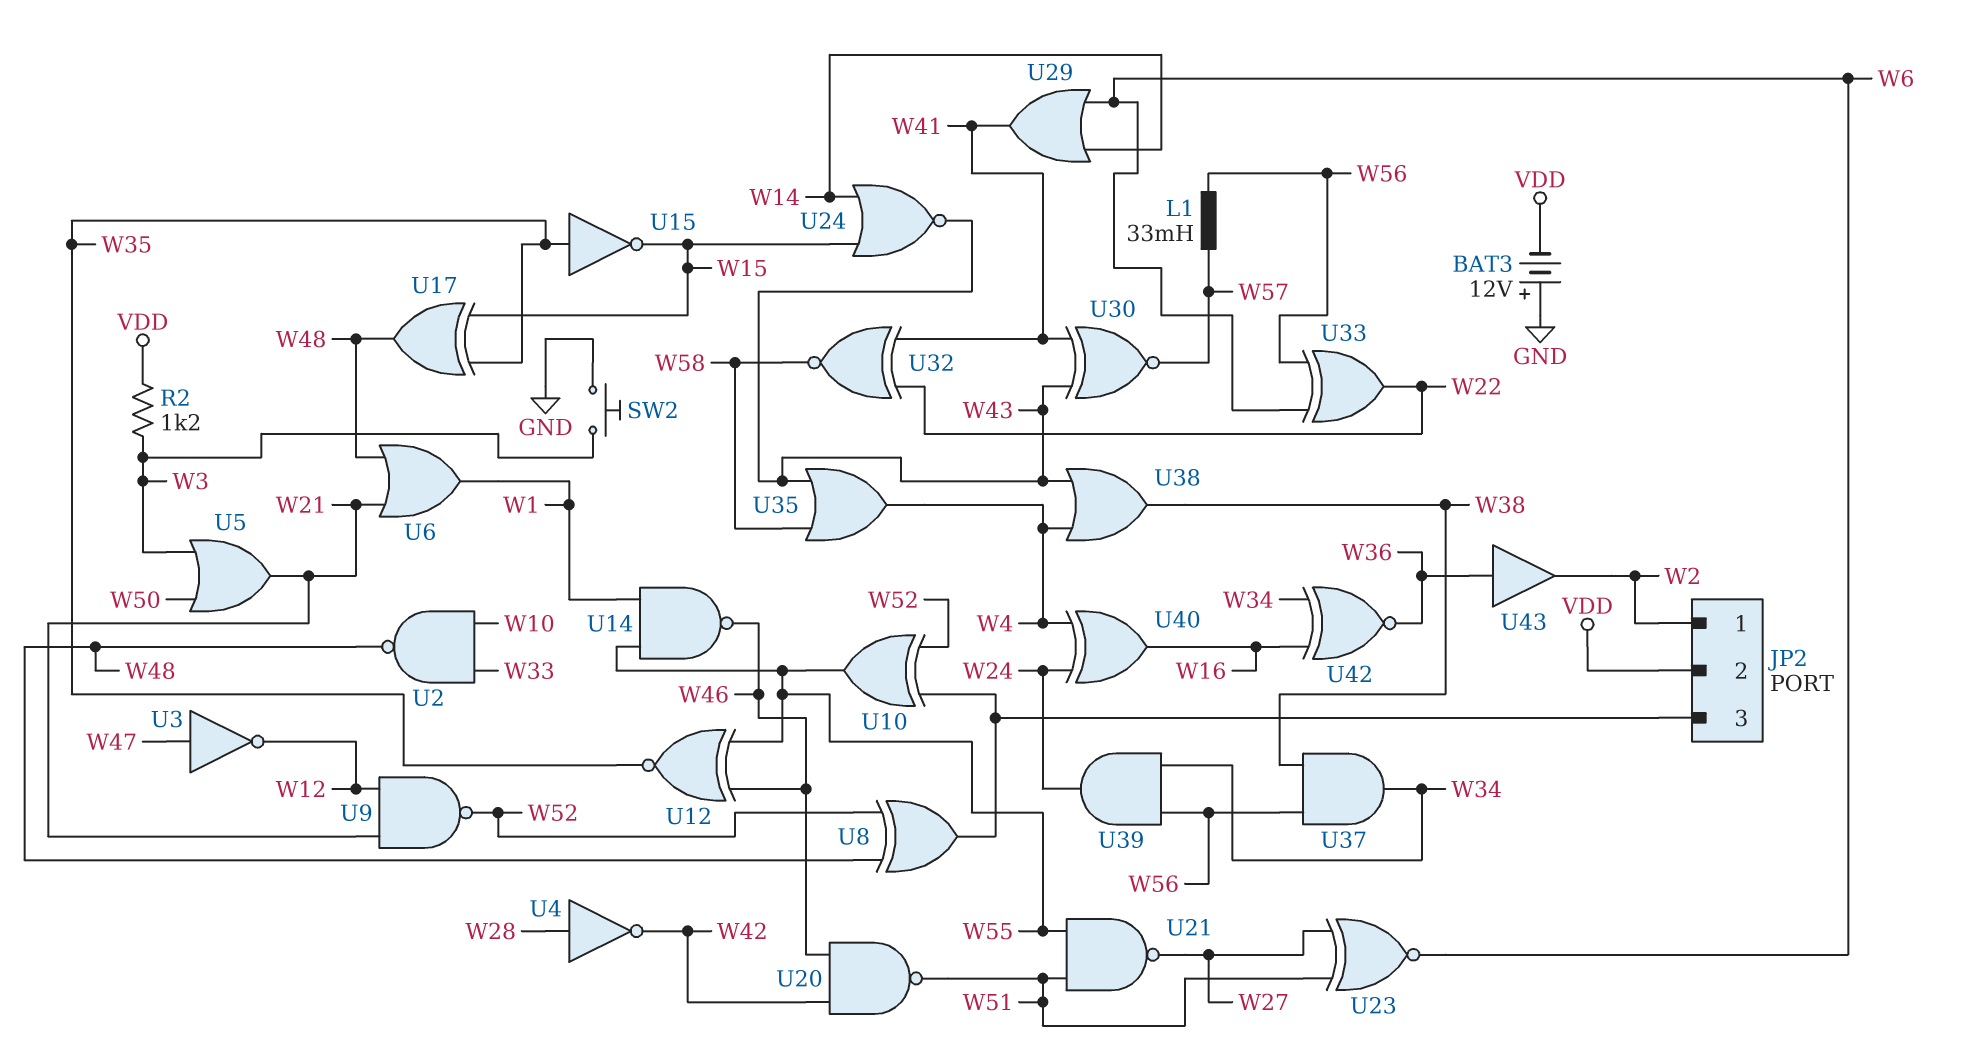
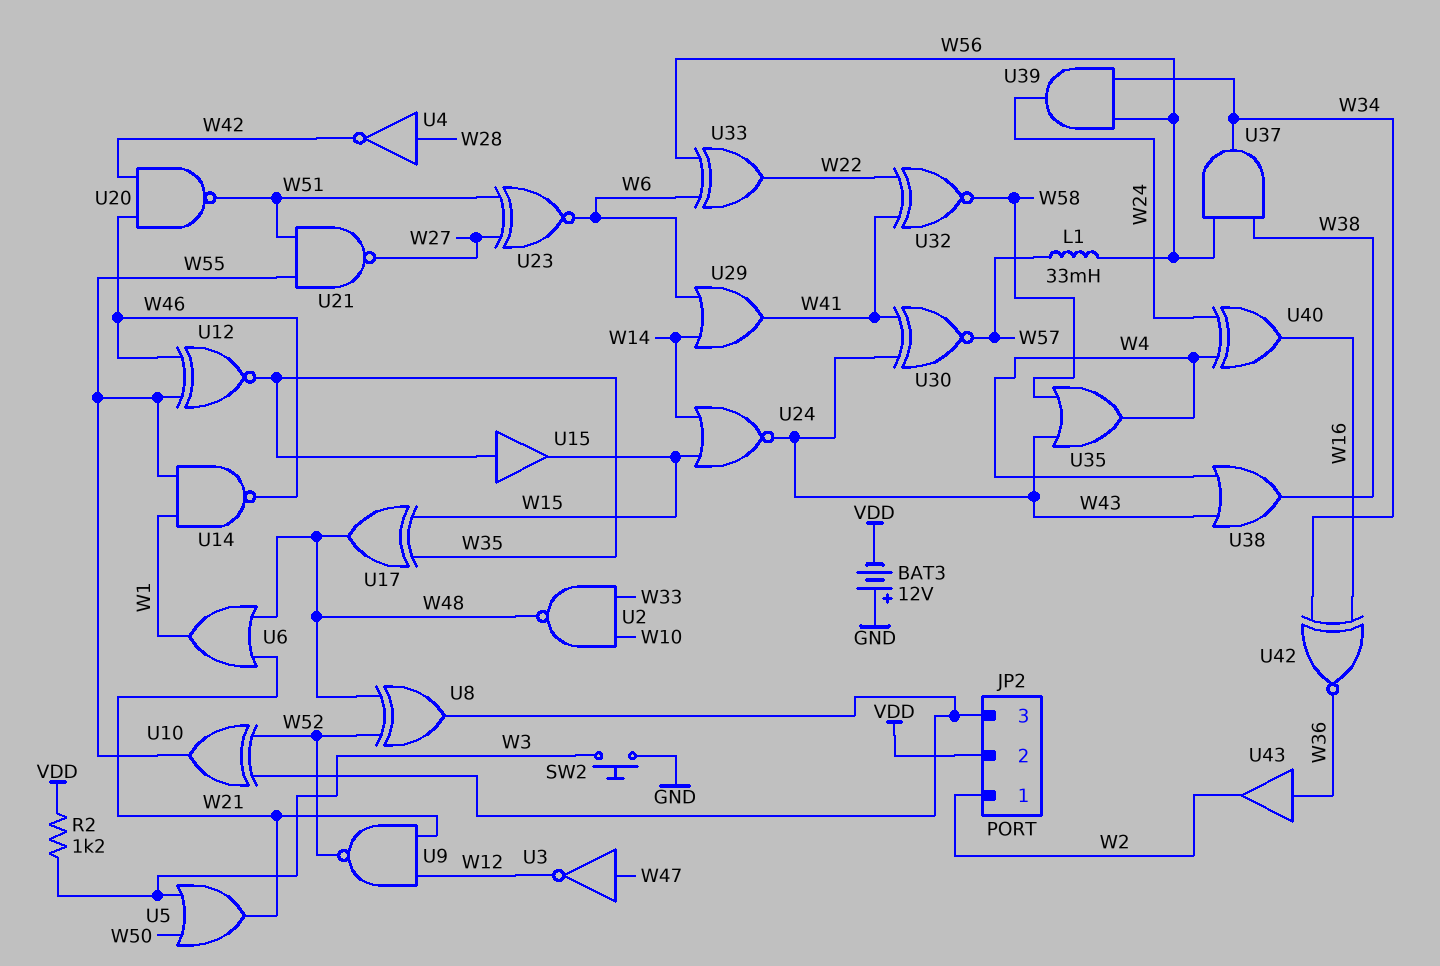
U15: NOT (in W35, out W15) -> buffer (in W35, out W15)

